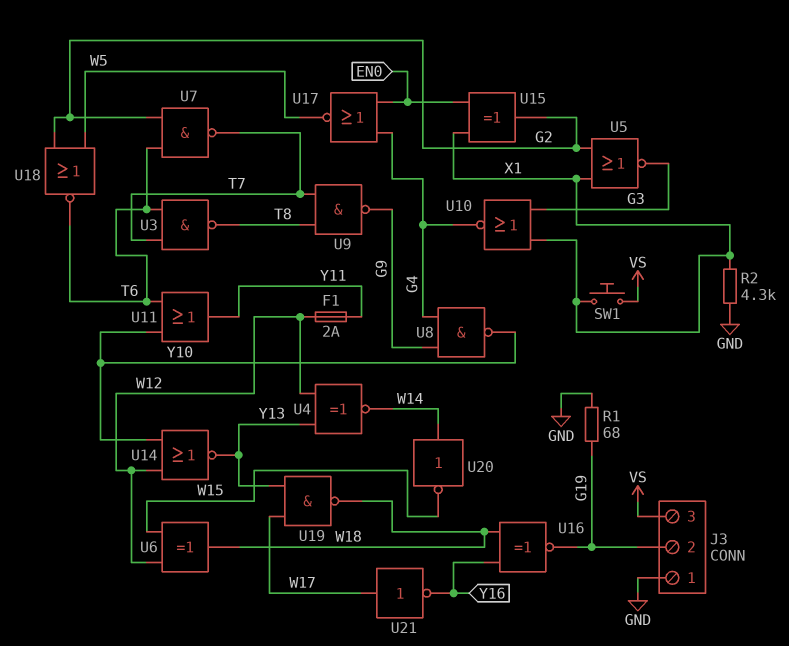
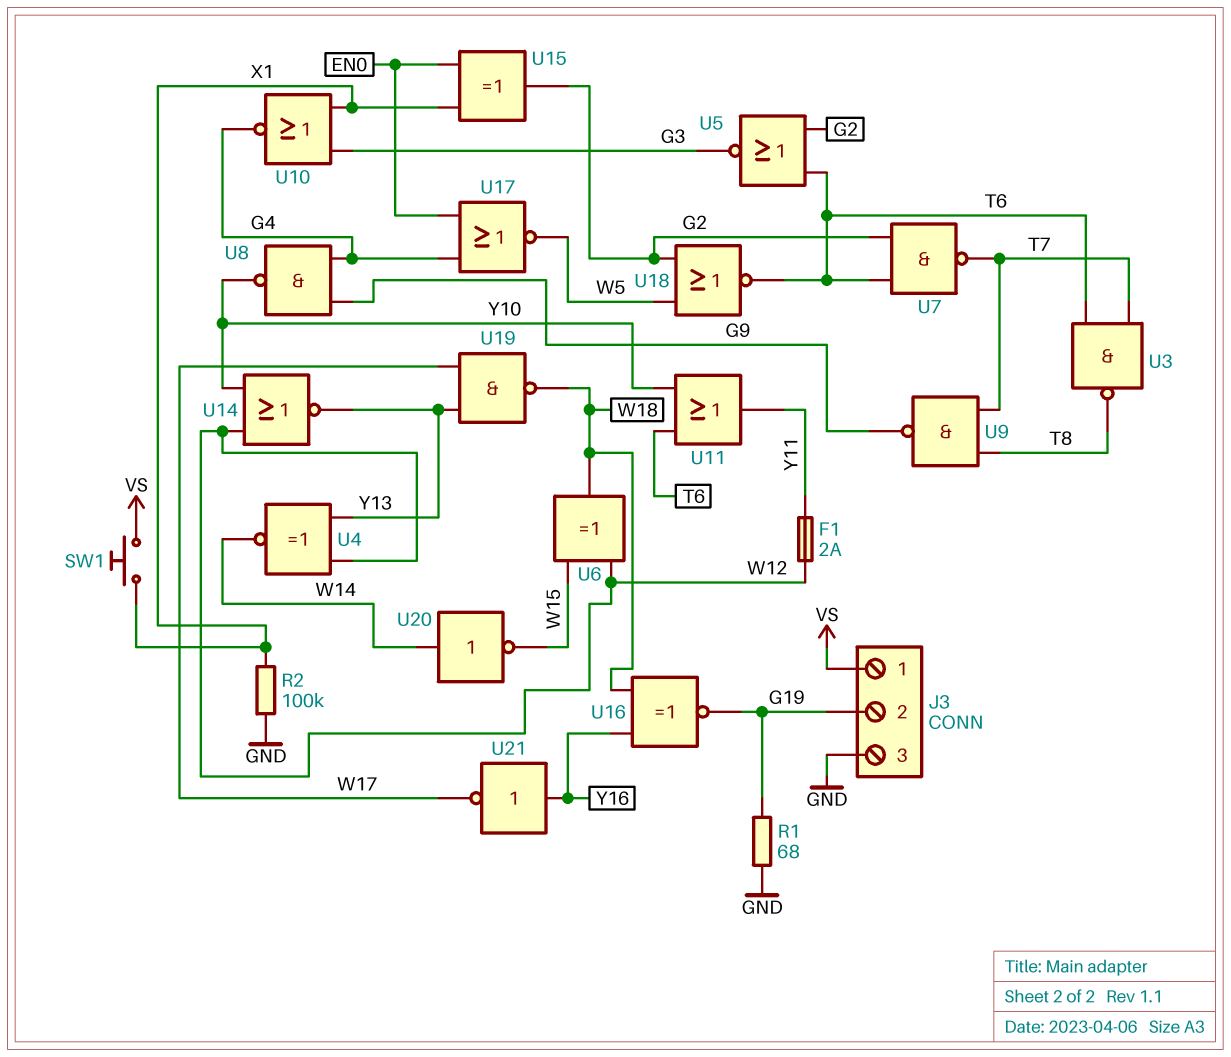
J3 pin 1: GND -> VS
J3 pin 3: VS -> GND
R2: 4.3k (GND, X1) -> 100k (GND, X1)
U5: NOR (in G2, in X1, out G3) -> NOR (in G2, in T6, out G3)
U21: NOT (in W17, out Y16) -> NOT (in Y16, out W17)

